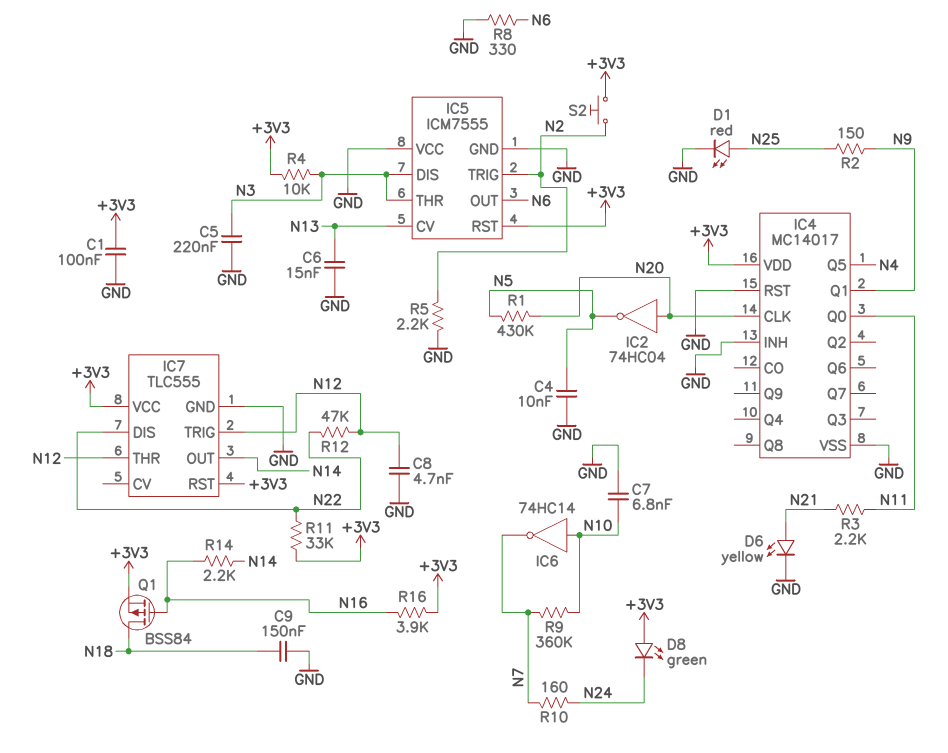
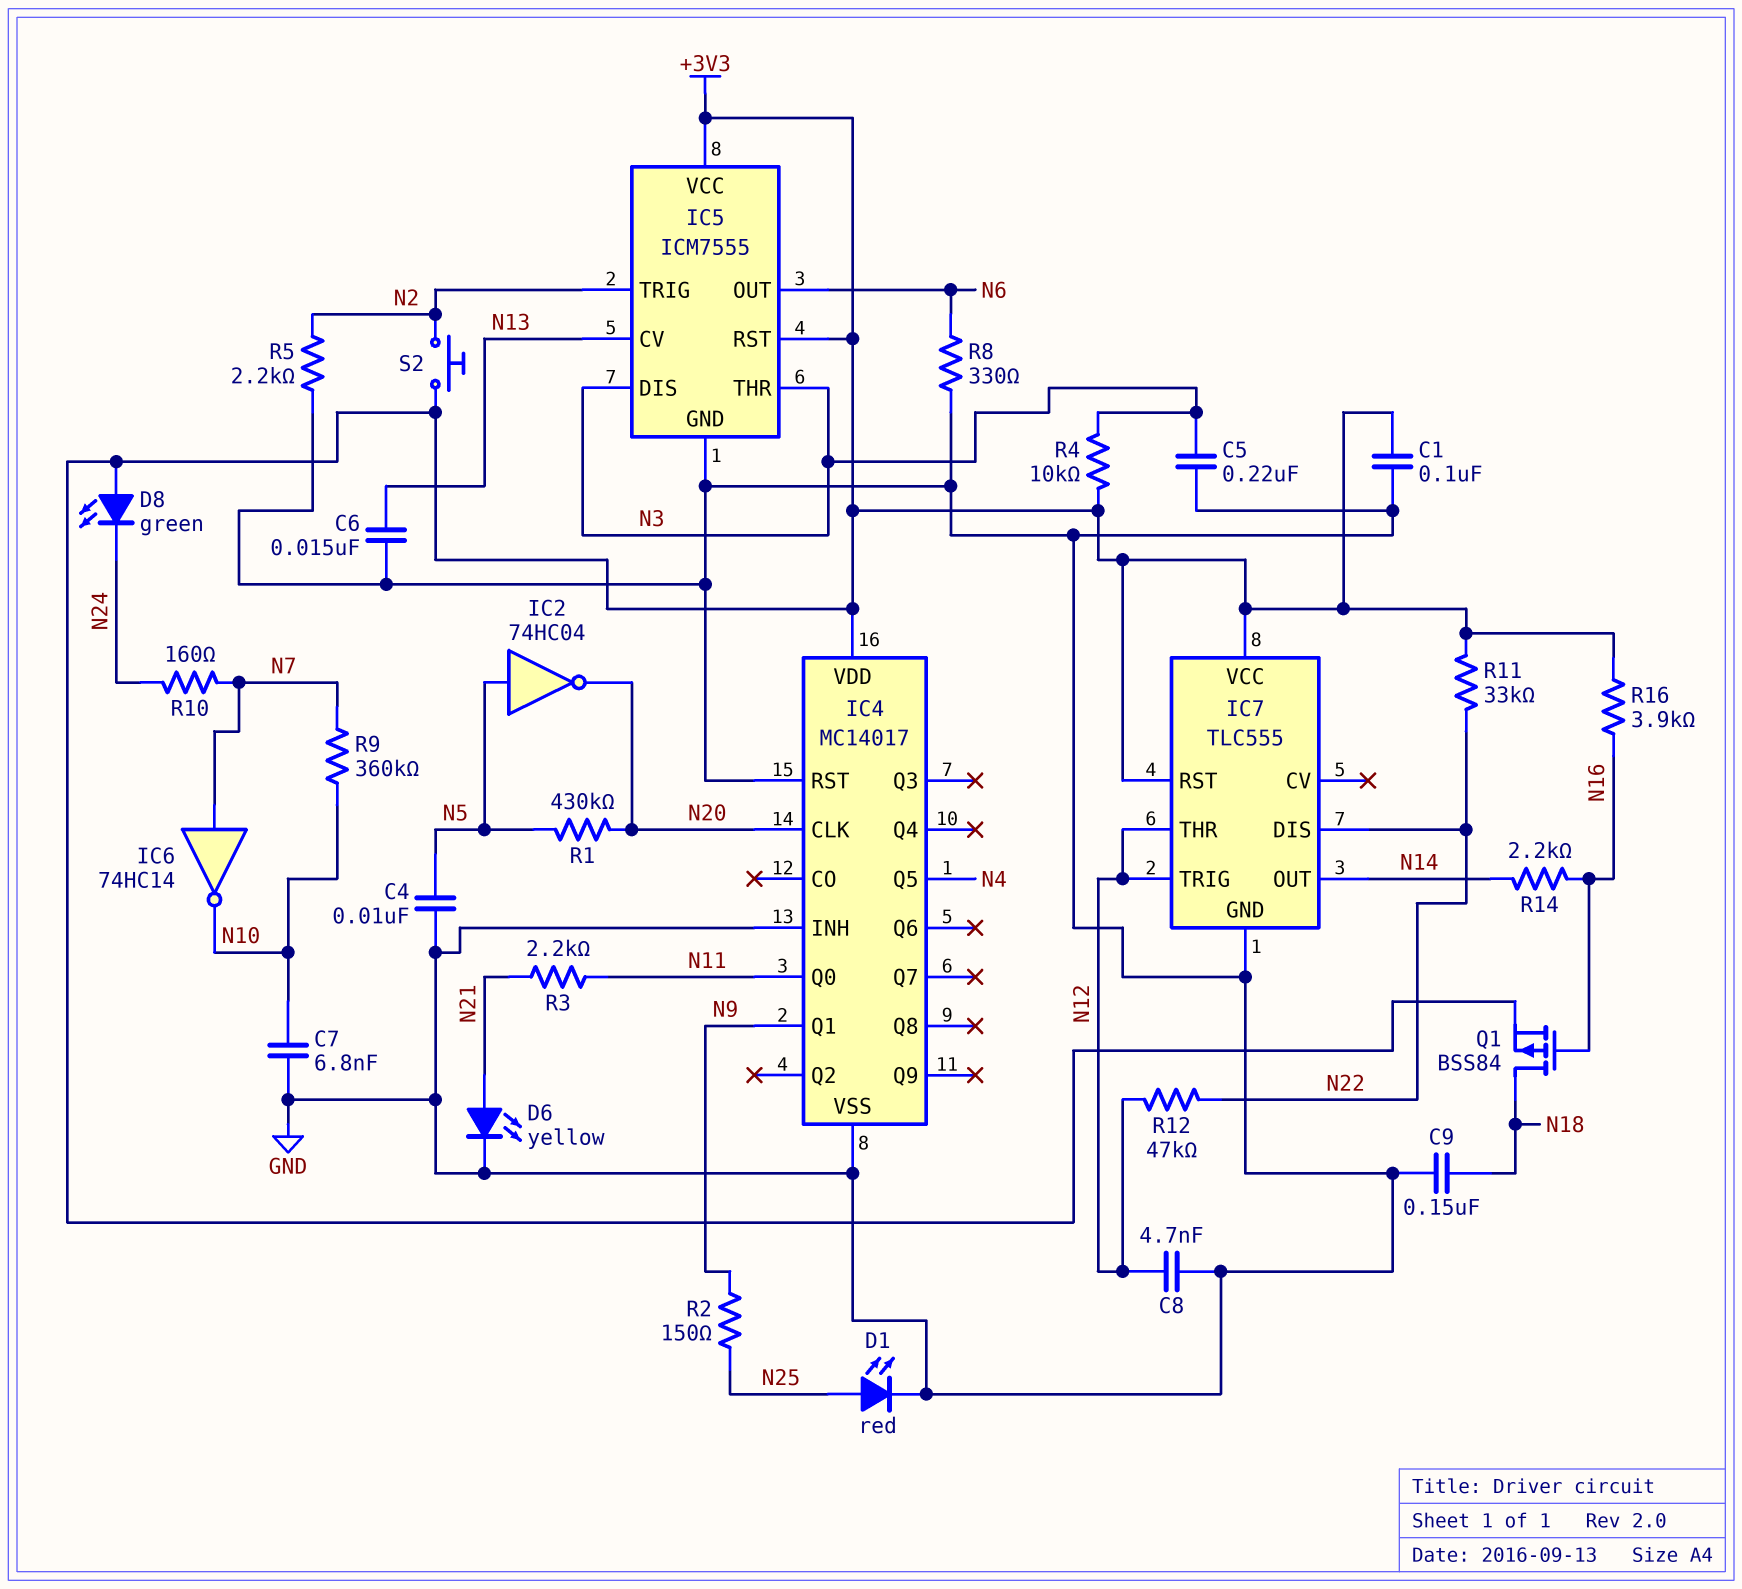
IC2: NOT 74HC04 (in N20, out N5) -> NOT 74HC04 (in N5, out N20)
IC5 pin VCC: GND -> +3V3
IC6: NOT 74HC14 (in N10, out N7) -> NOT 74HC14 (in N7, out N10)

